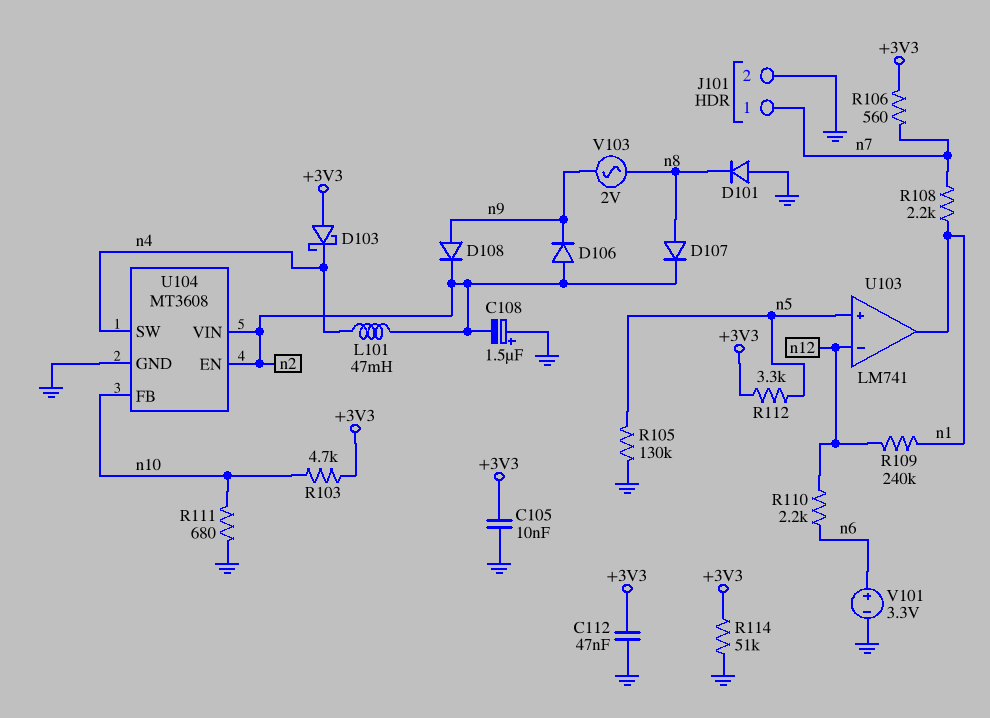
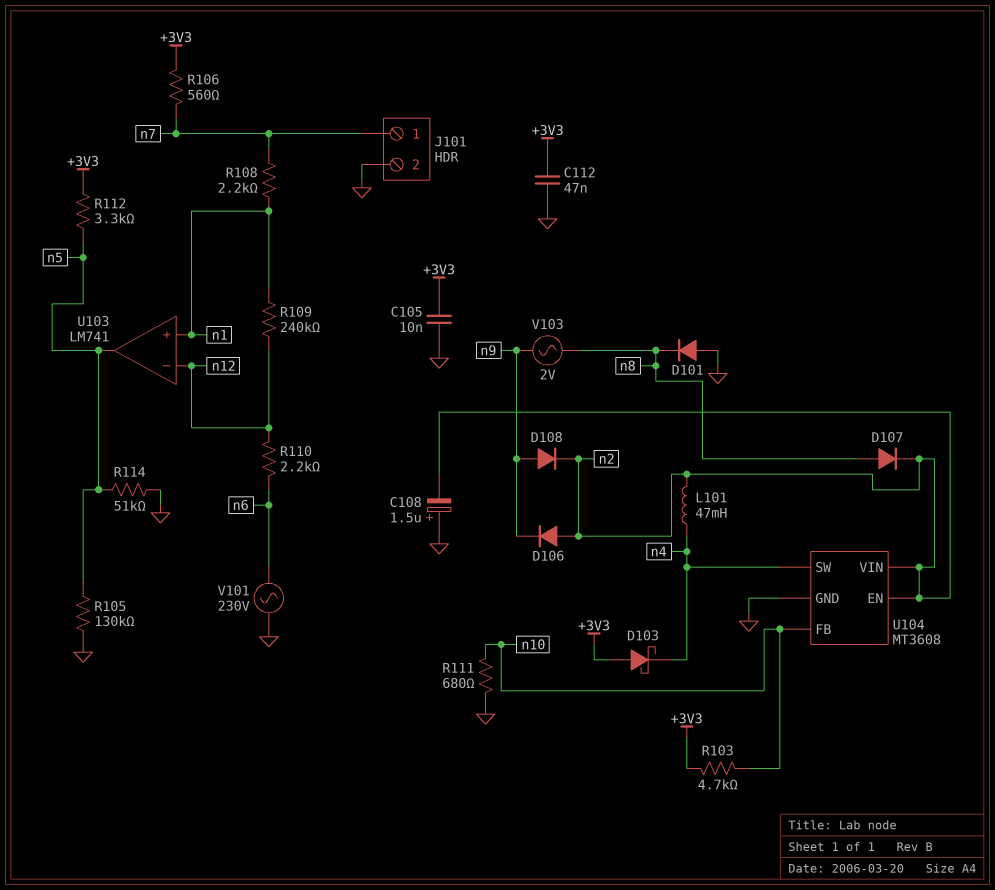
R114: 51k (+3V3, GND) -> 51k (GND, n5)
U103 pin in+: n5 -> n1
U103 pin out: n1 -> n5
V101: 3.3V (plus n6, minus GND) -> AC 230V (GND, n6)

